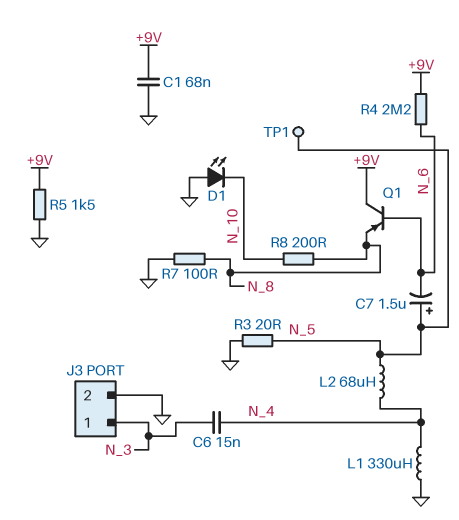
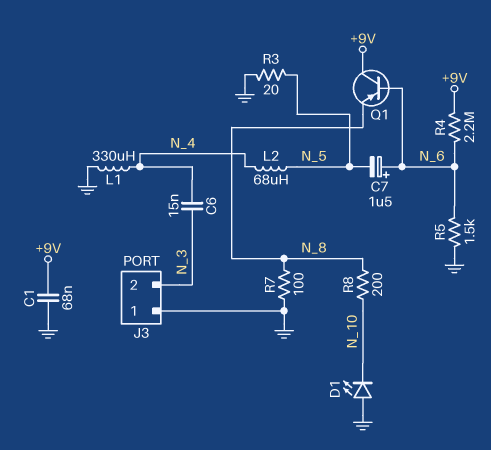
C7: 1.5uF (plus N_5, minus N_6) -> 1.5uF (plus N_6, minus N_5)
J3 pin 1: N_3 -> GND
J3 pin 2: GND -> N_3
R5: 1.5k (+9V, GND) -> 1.5k (GND, N_6)
TP1: test point (N_5) -> none

